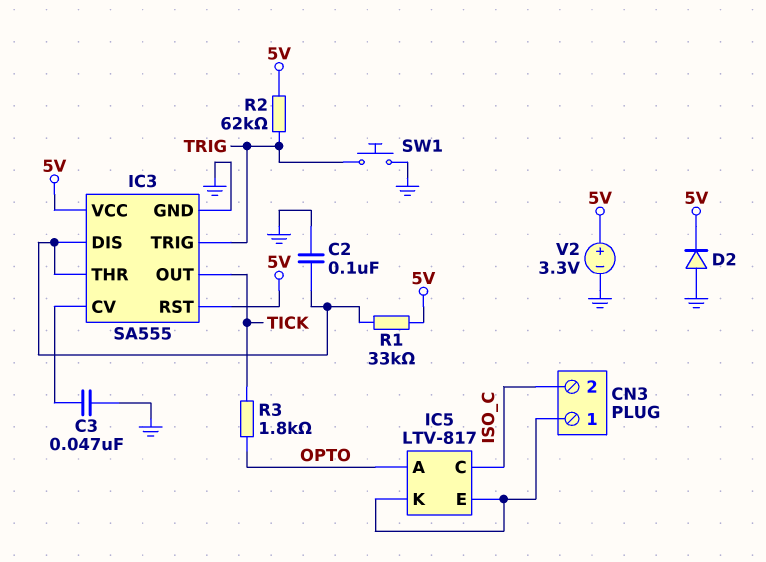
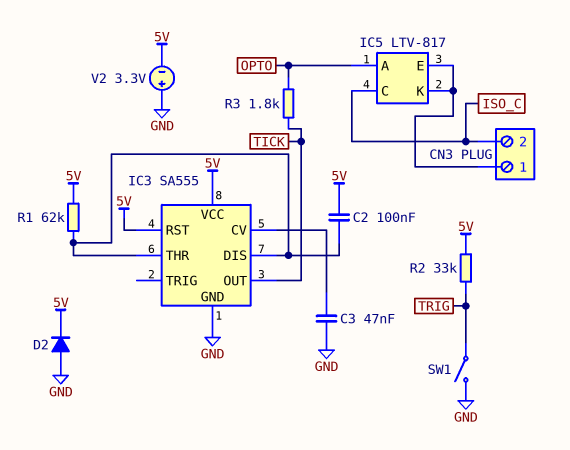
C2: 100nF (GND, IC3/DIS) -> 100nF (5V, IC3/DIS)
IC3 pin TRIG: TRIG -> none
R1: 33k (5V, IC3/DIS) -> 62k (5V, IC3/DIS)
R2: 62k (5V, TRIG) -> 33k (5V, TRIG)
SW1: button (GND, TRIG) -> switch (GND, TRIG)
V2: 3.3V (plus 5V, minus GND) -> 3.3V (plus GND, minus 5V)

